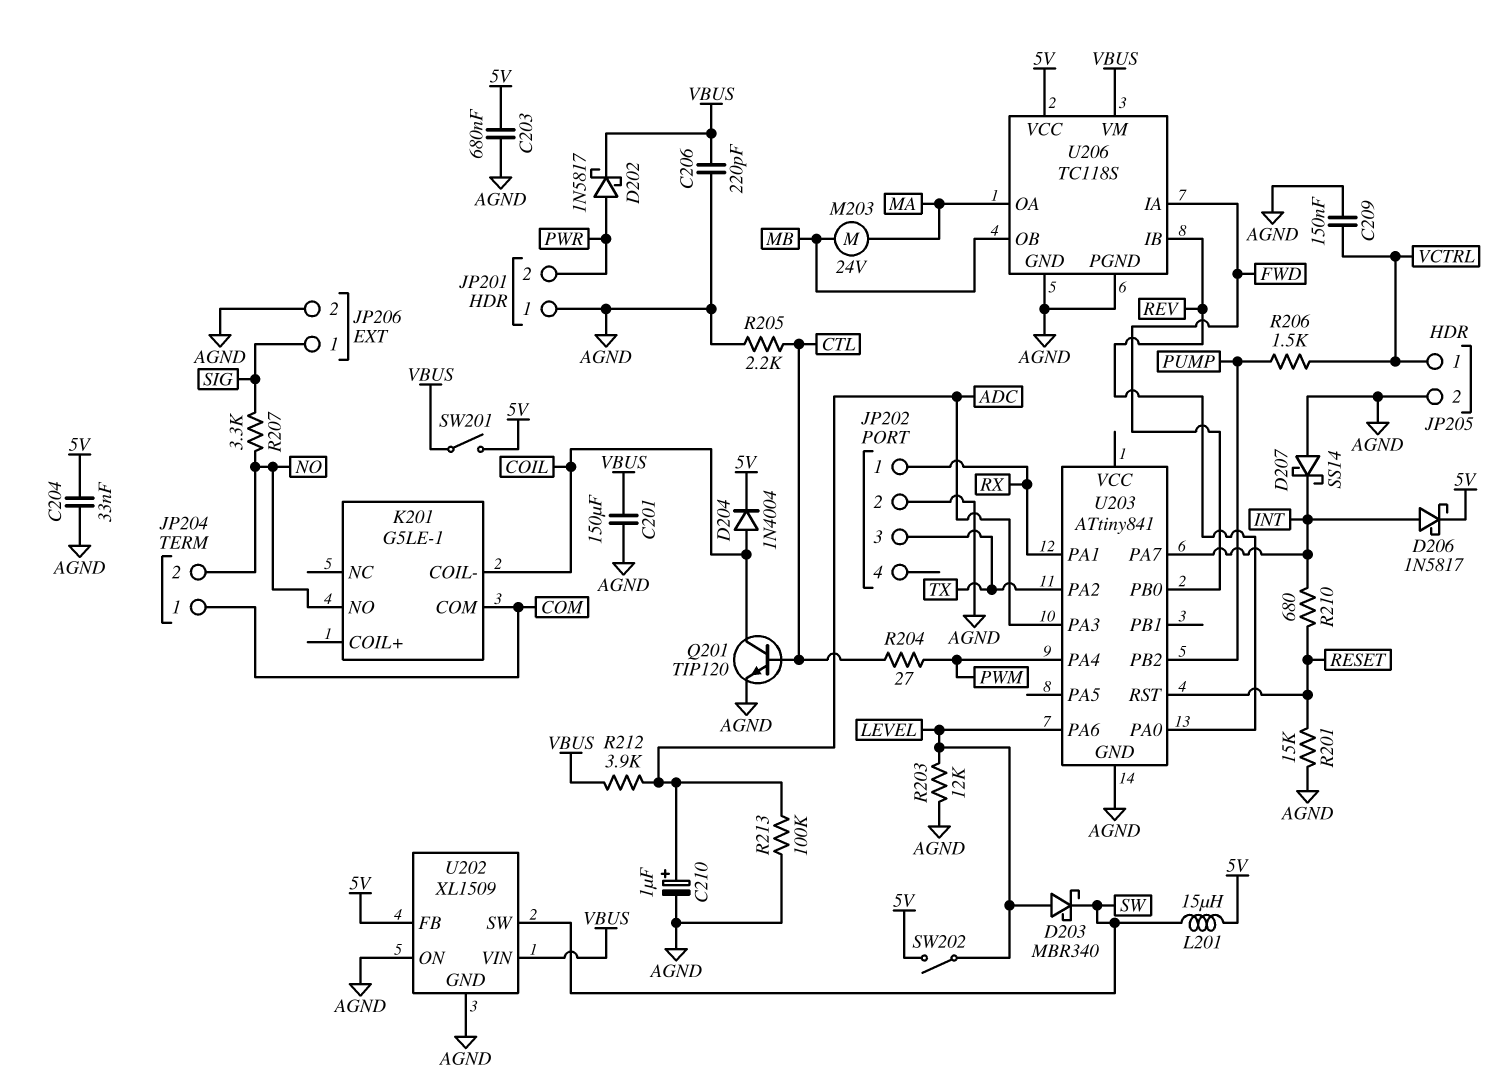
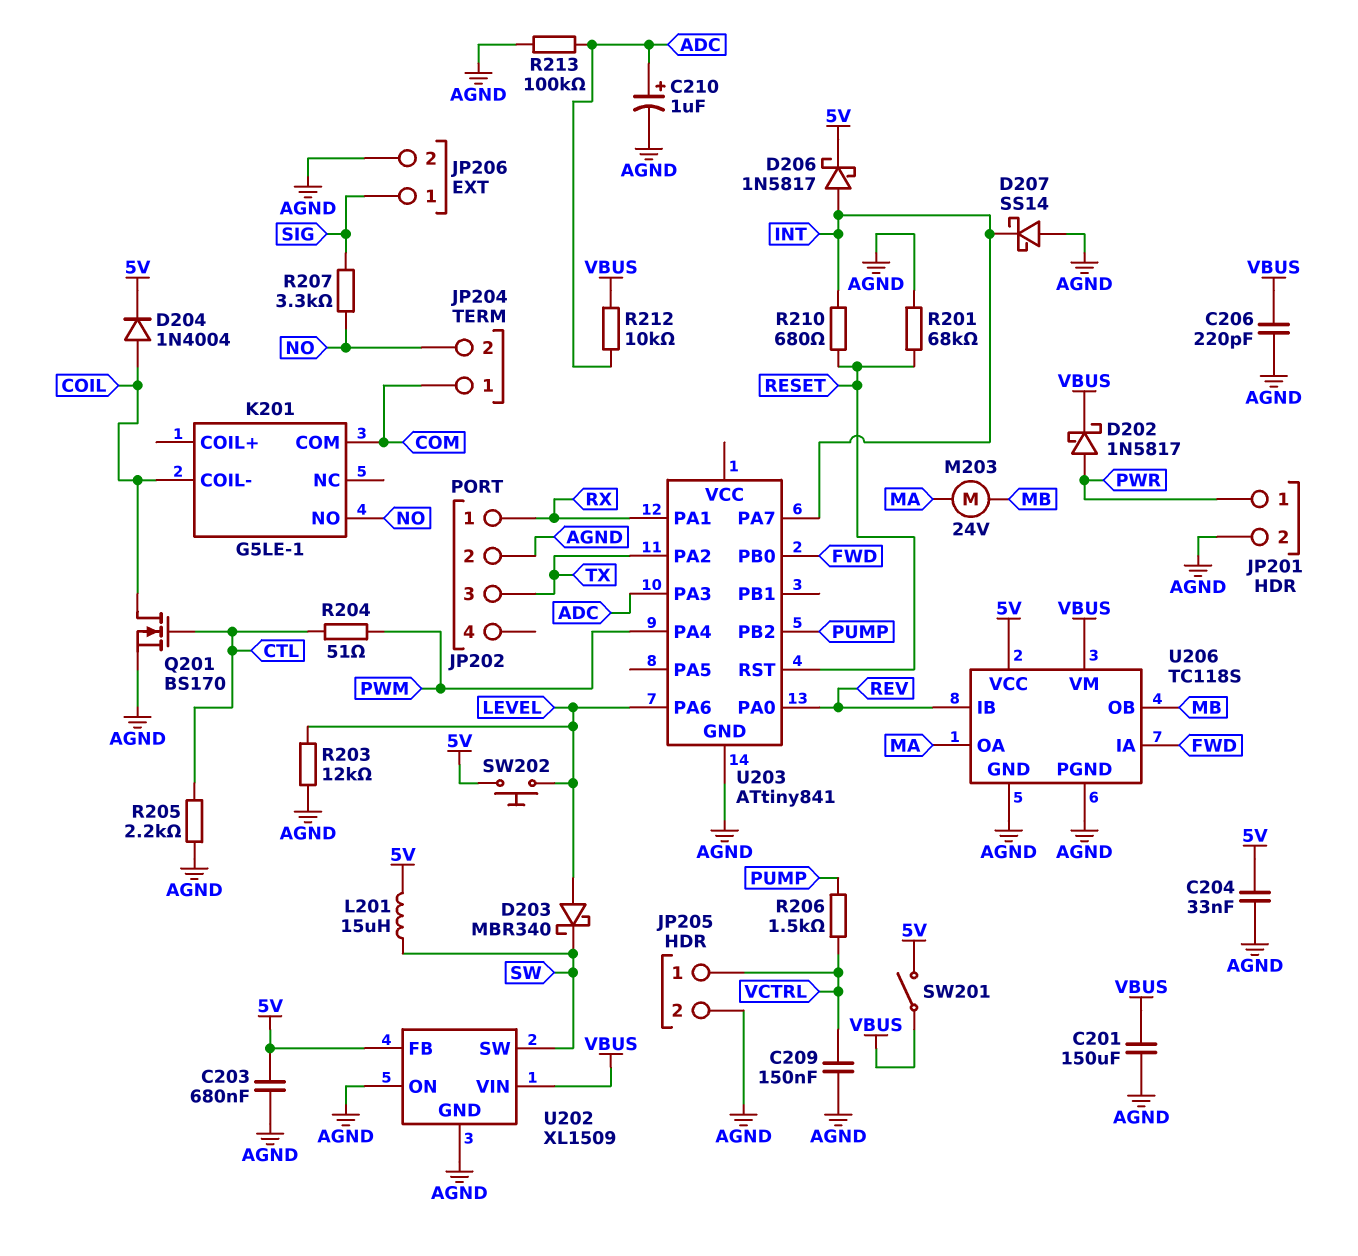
JP201 pin 1: AGND -> PWR
JP201 pin 2: PWR -> AGND
Q201: NPN TIP120 (B CTL, C COIL, E AGND) -> NMOS BS170 (G CTL, D COIL, S AGND)
R201: 15k (AGND, RESET) -> 68k (AGND, RESET)
R204: 27 (CTL, PWM) -> 51 (CTL, PWM)
R212: 3.9k (ADC, VBUS) -> 10k (ADC, VBUS)
SW202: switch (5V, LEVEL) -> button (5V, LEVEL)

